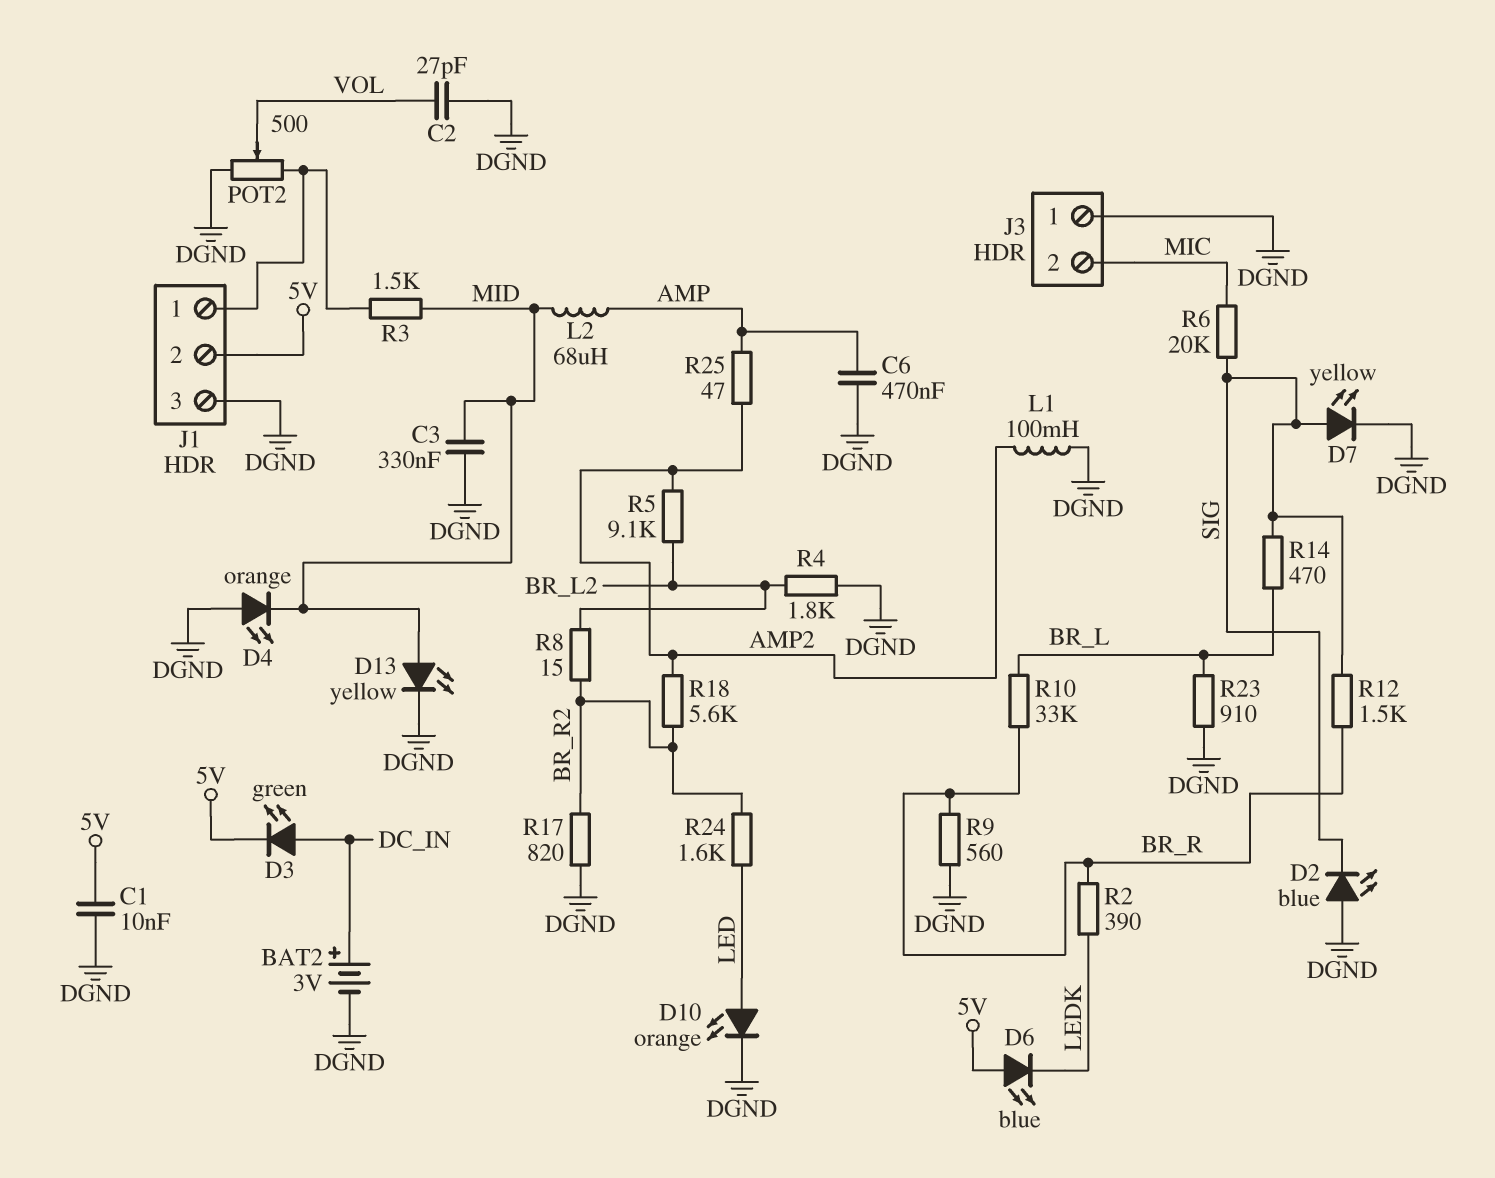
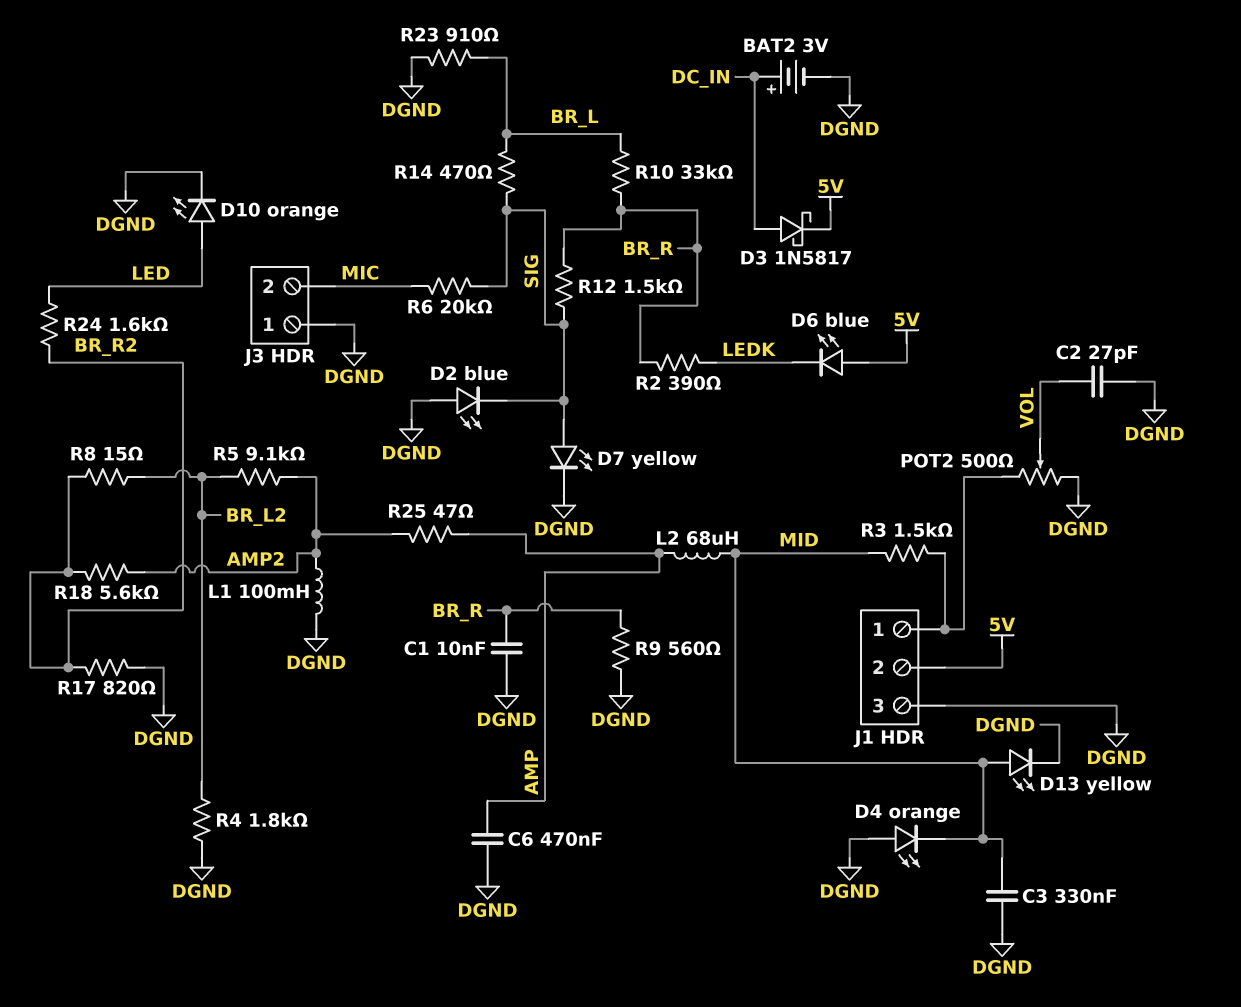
C1: 10nF (5V, DGND) -> 10nF (BR_R, DGND)
D3: LED green (A DC_IN, K 5V) -> schottky 1N5817 (A DC_IN, K 5V)

